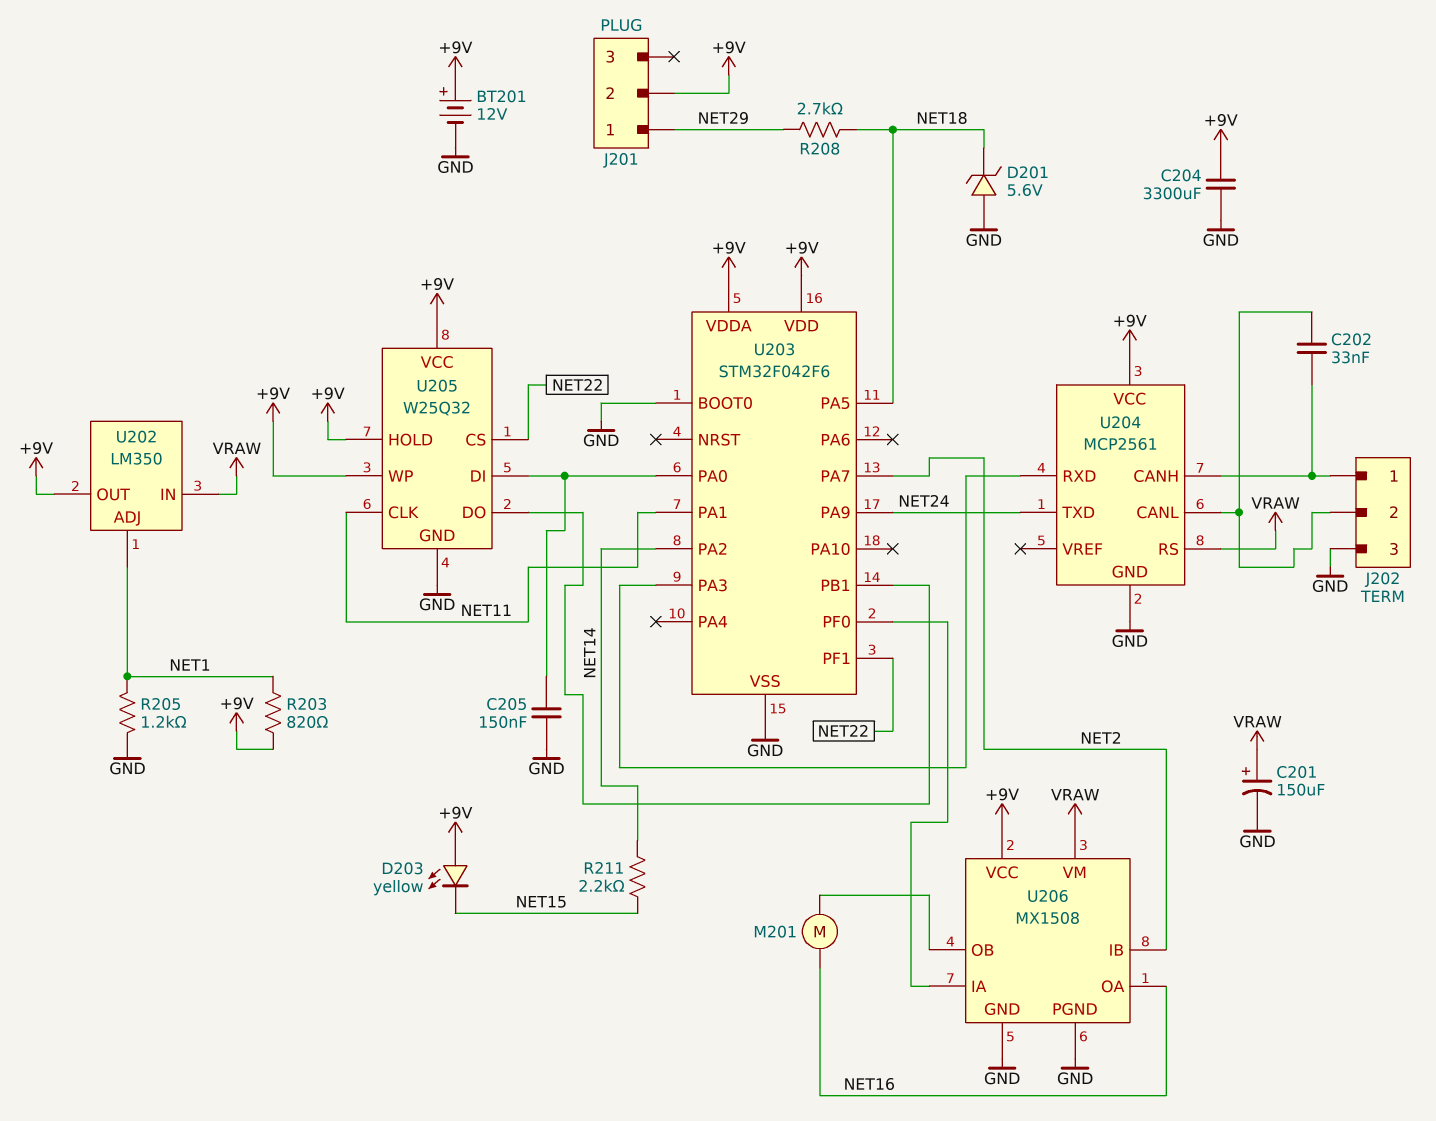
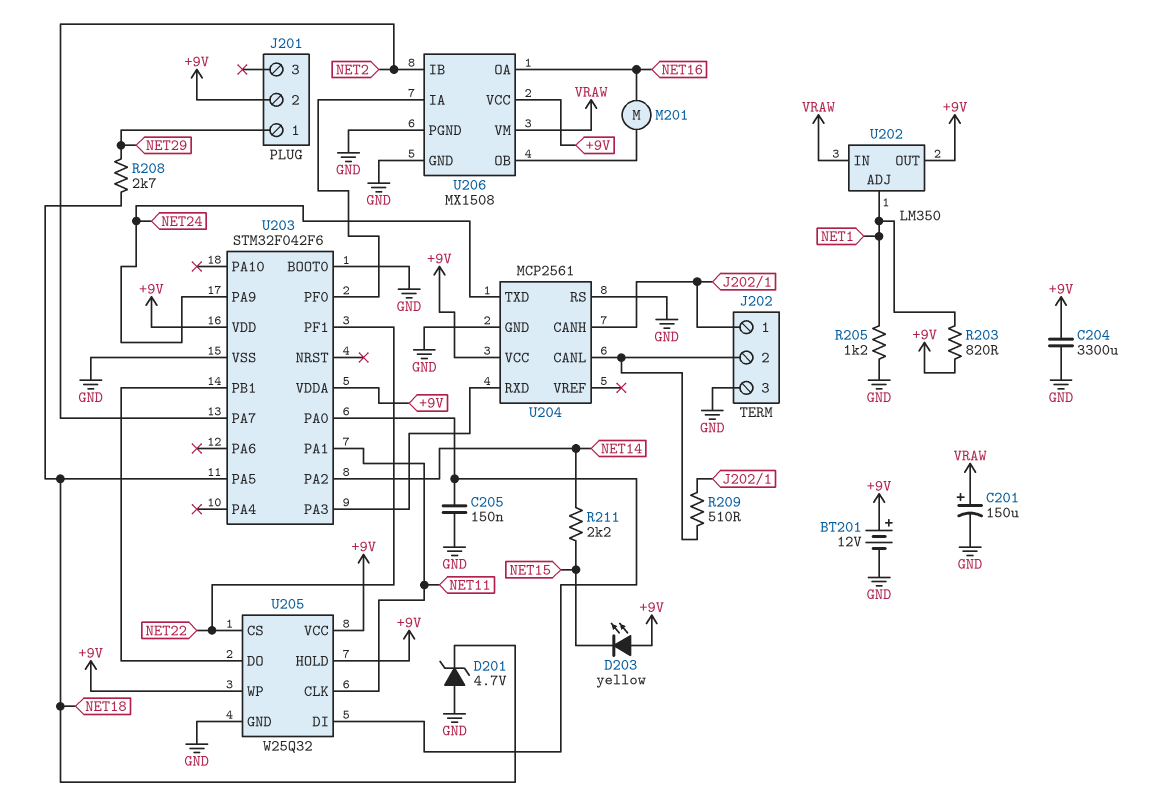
C202: 33nF (J202/1, J202/2) -> none
D201: zener 5.6V (A GND, K NET18) -> zener 4.7V (A GND, K NET18)
R209: none -> 510 (J202/1, J202/2)
U204 pin RS: VRAW -> GND

